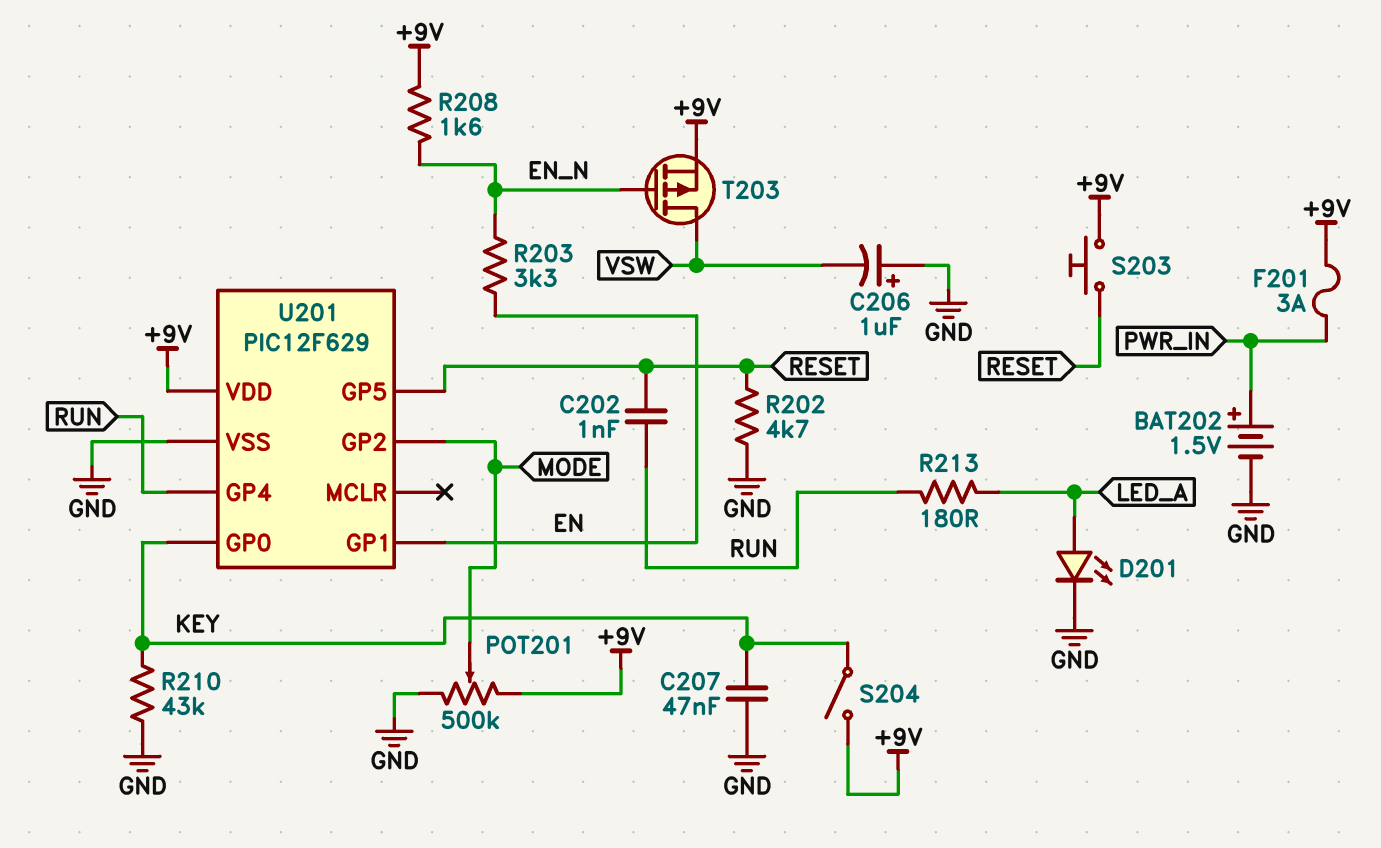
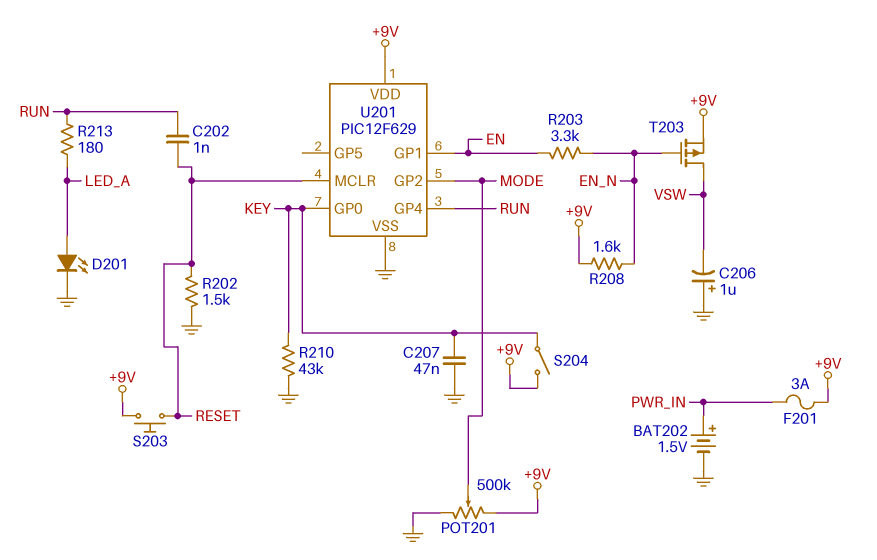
R202: 4.7k (GND, RESET) -> 1.5k (GND, RESET)
U201 pin GP5: RESET -> none
U201 pin MCLR: none -> RESET

